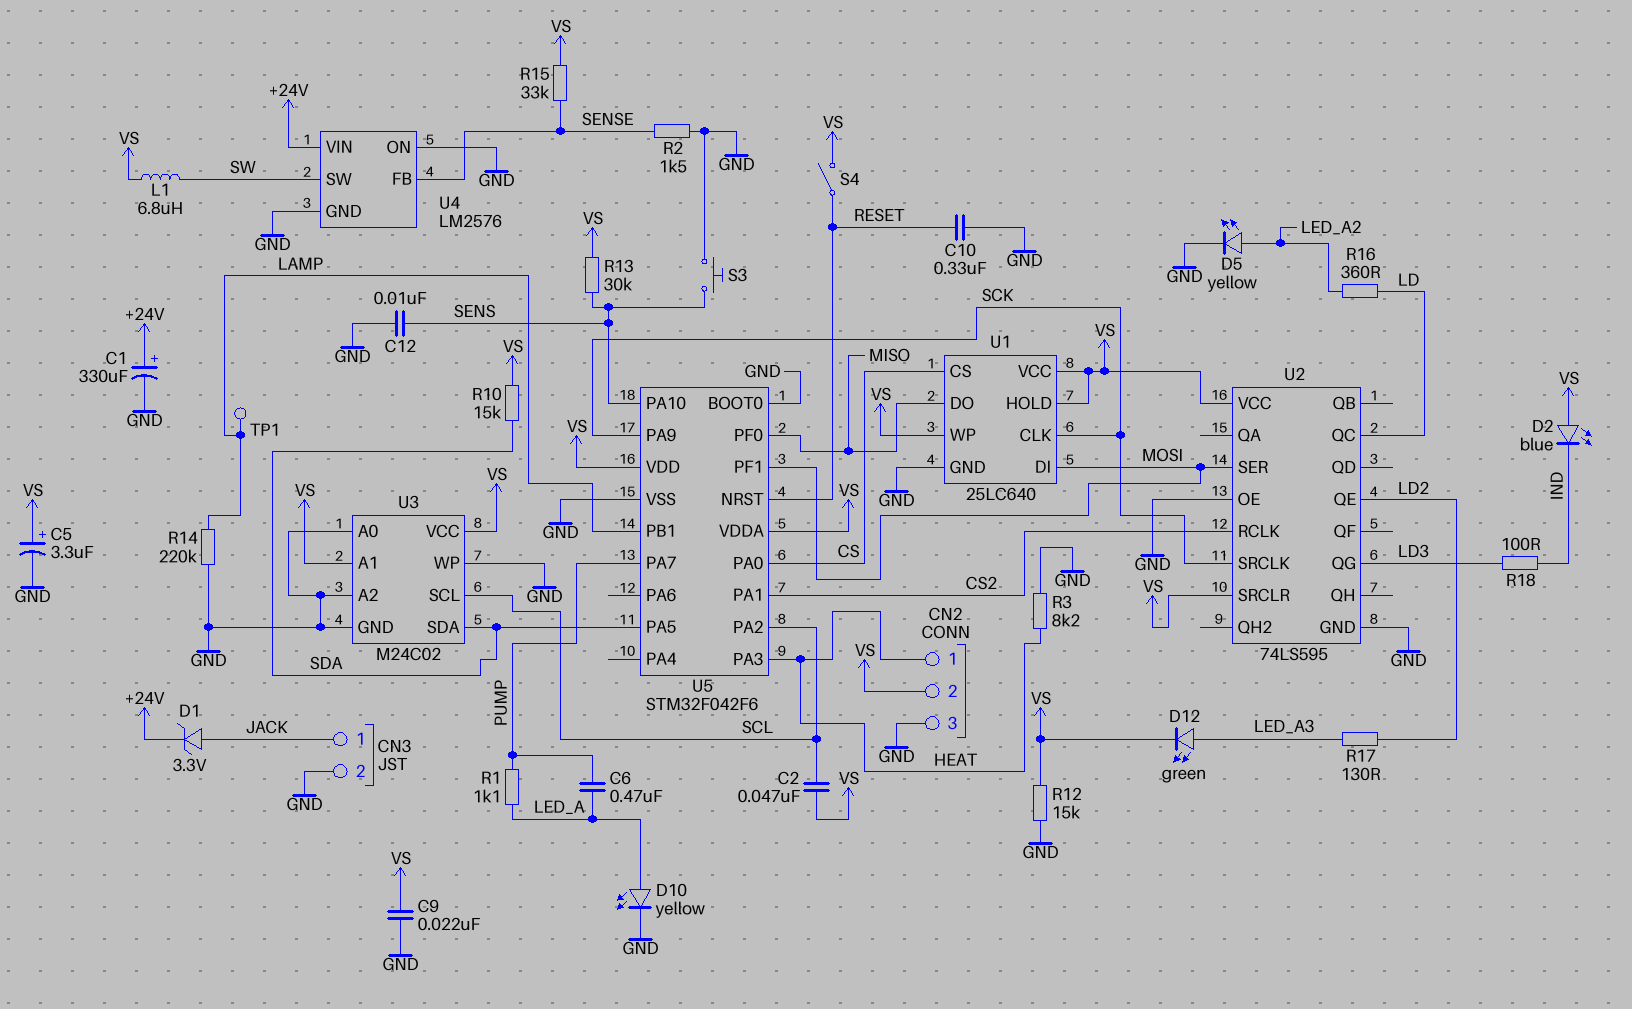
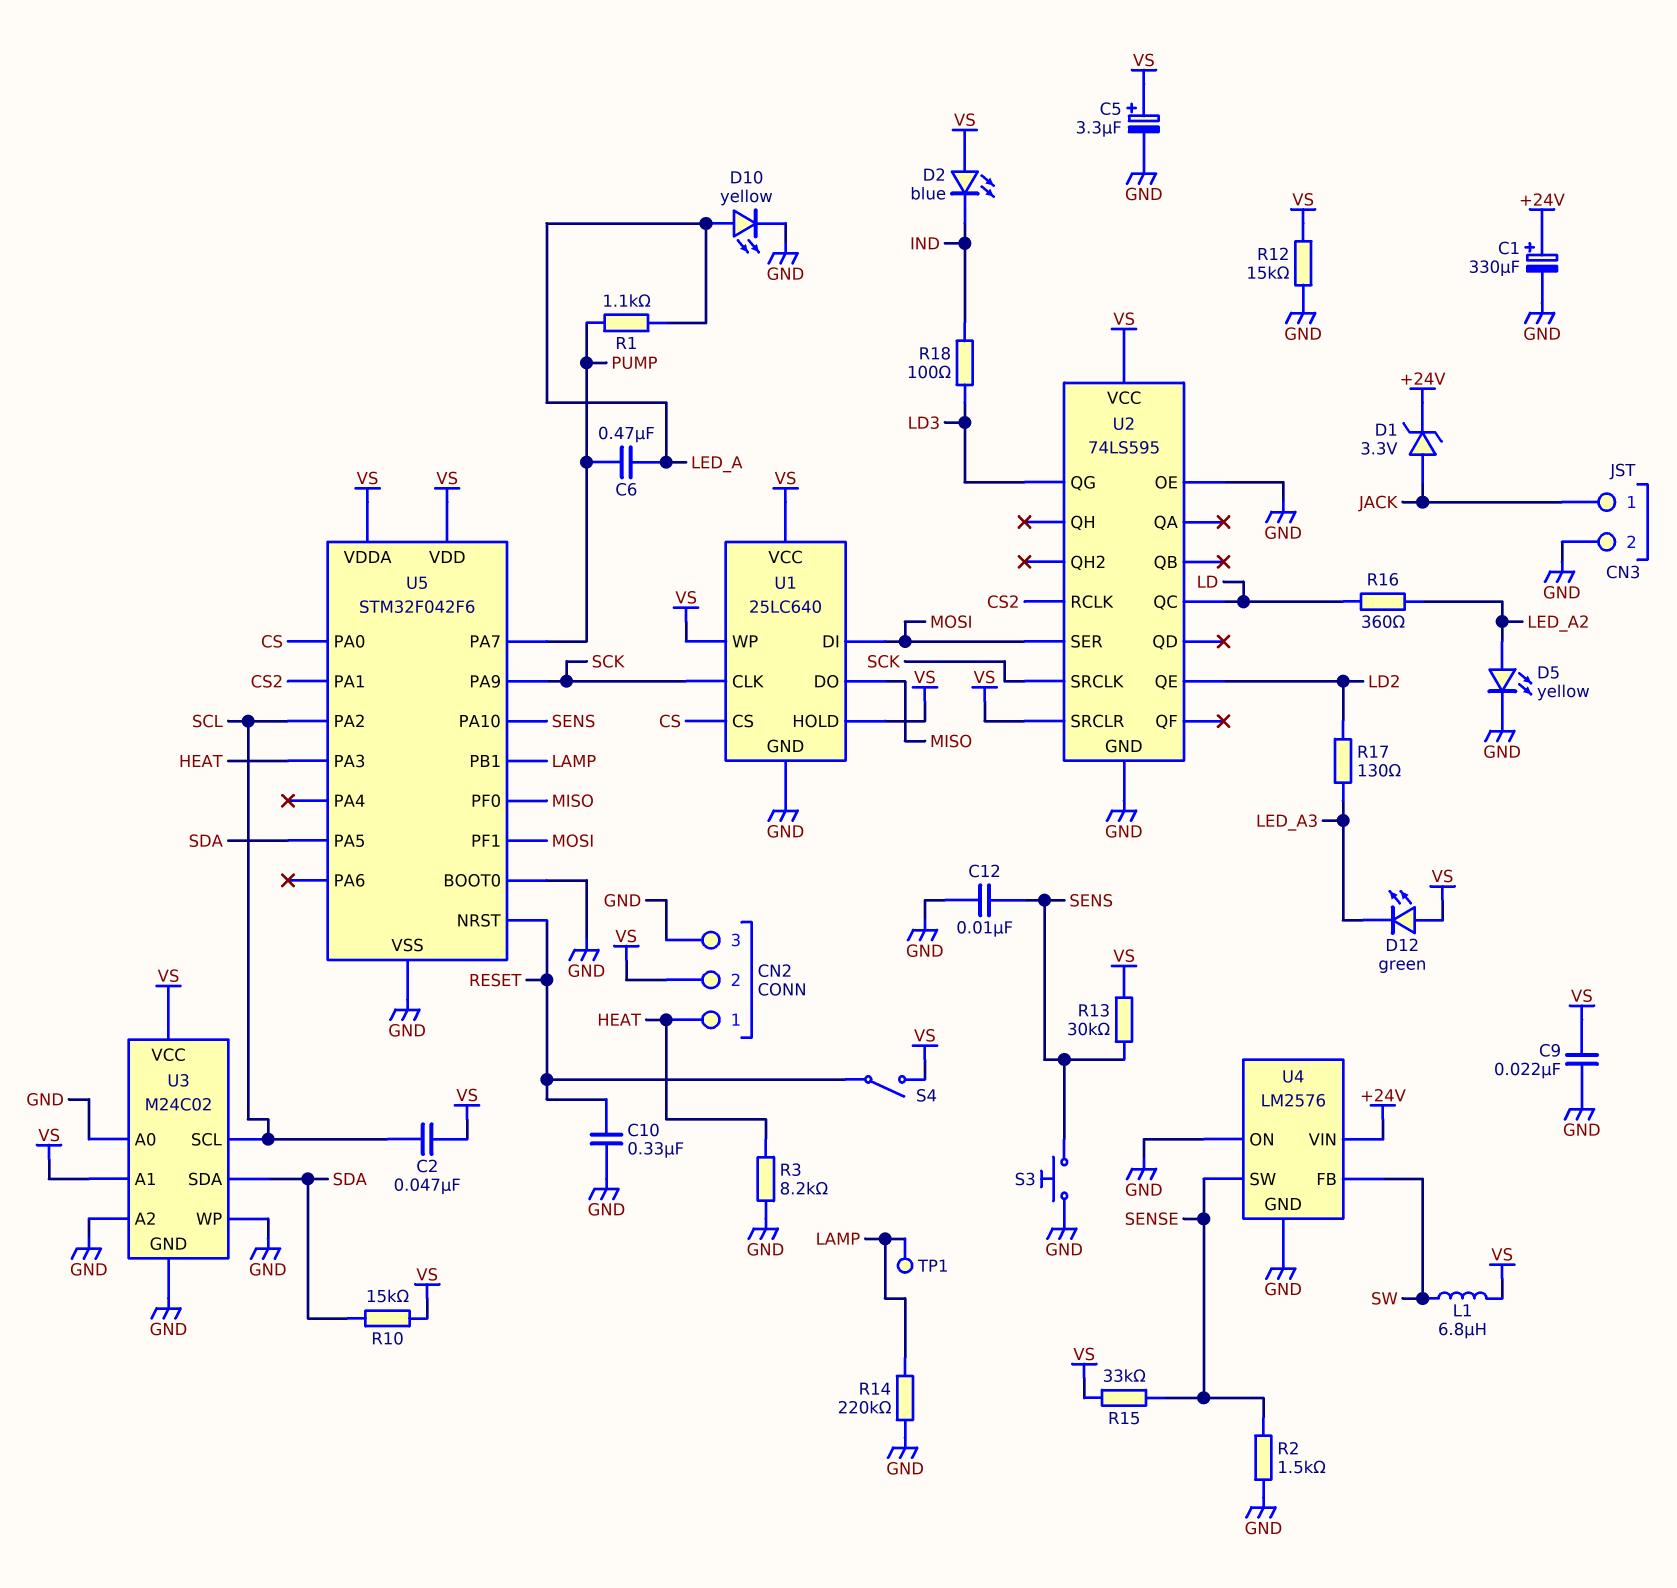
D12: LED green (A LED_A3, K VS) -> LED green (A VS, K LED_A3)
U4 pin FB: SENSE -> SW
U4 pin SW: SW -> SENSE

